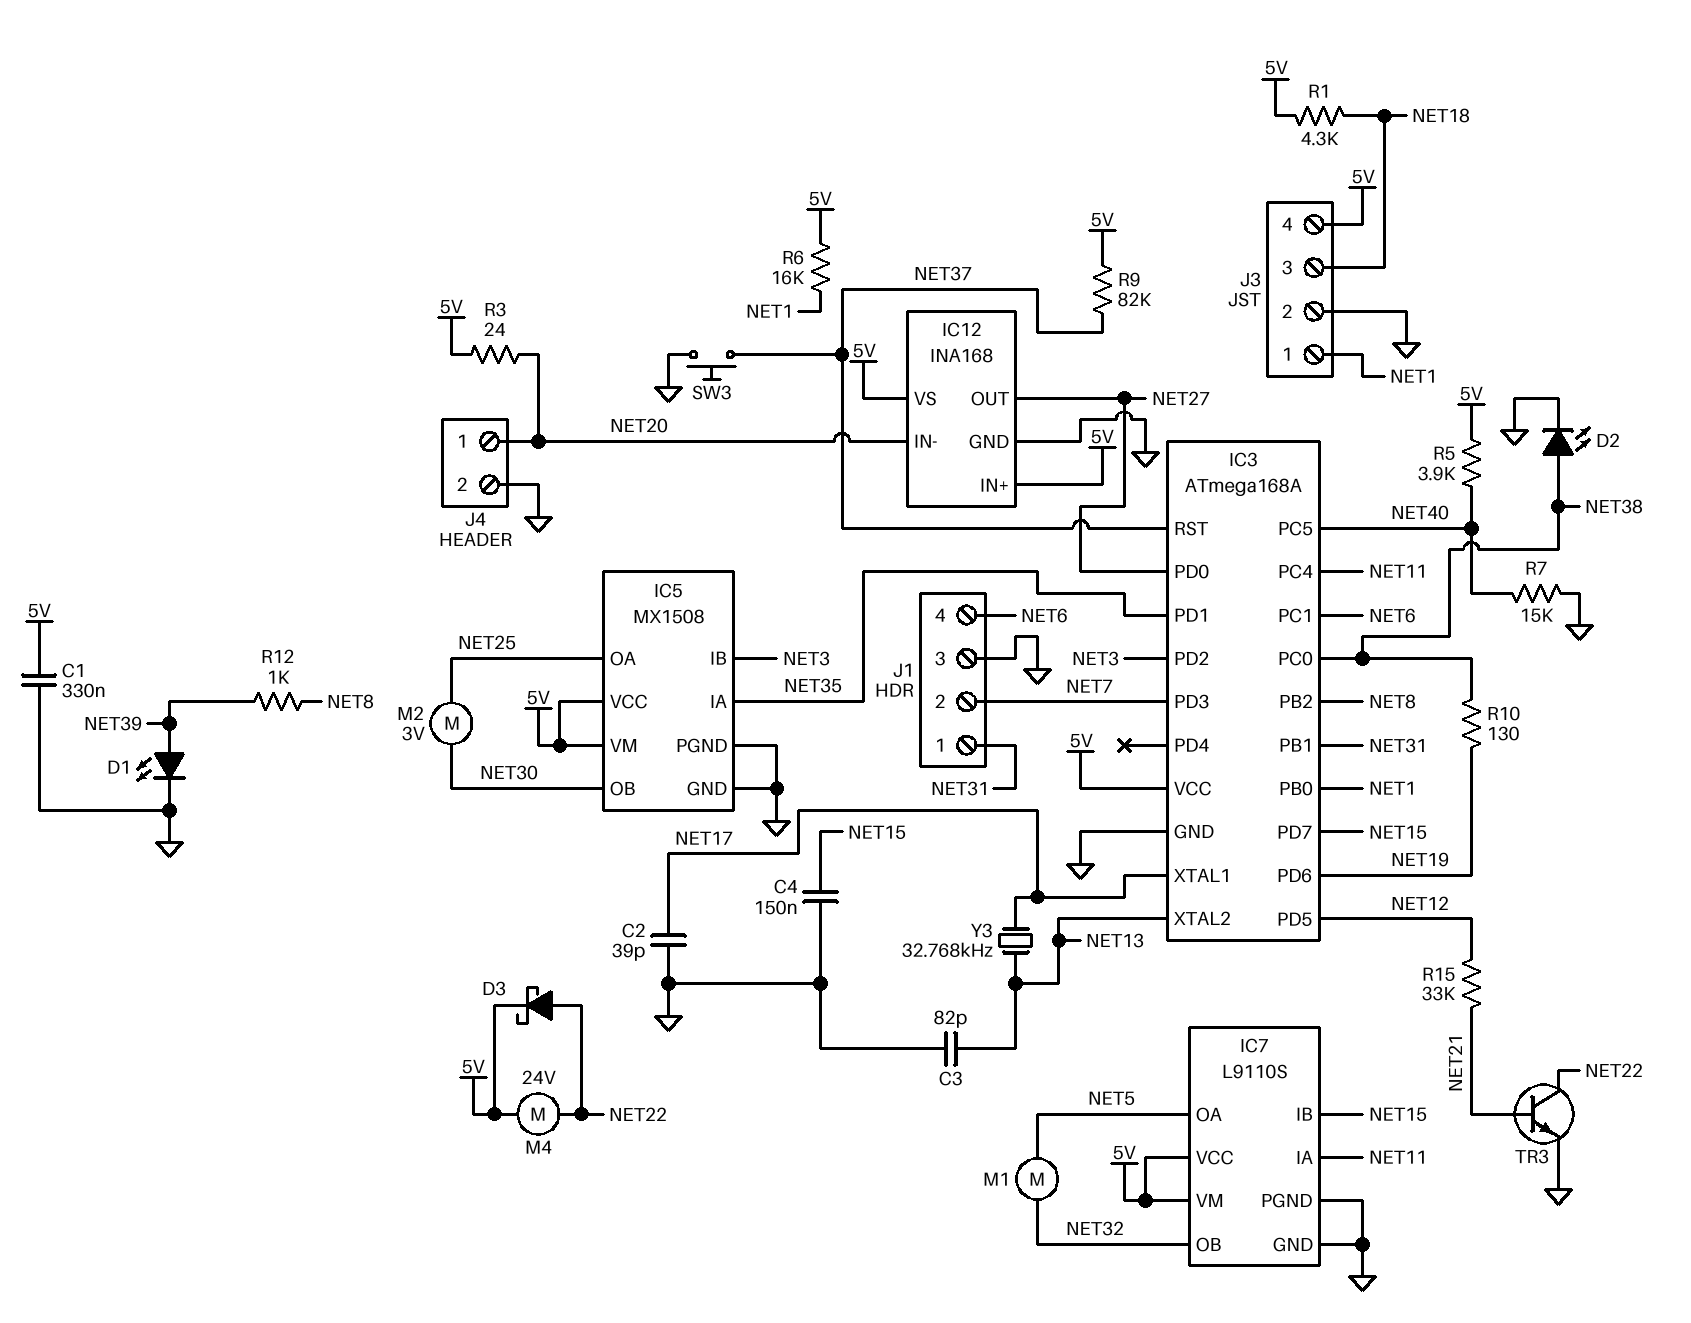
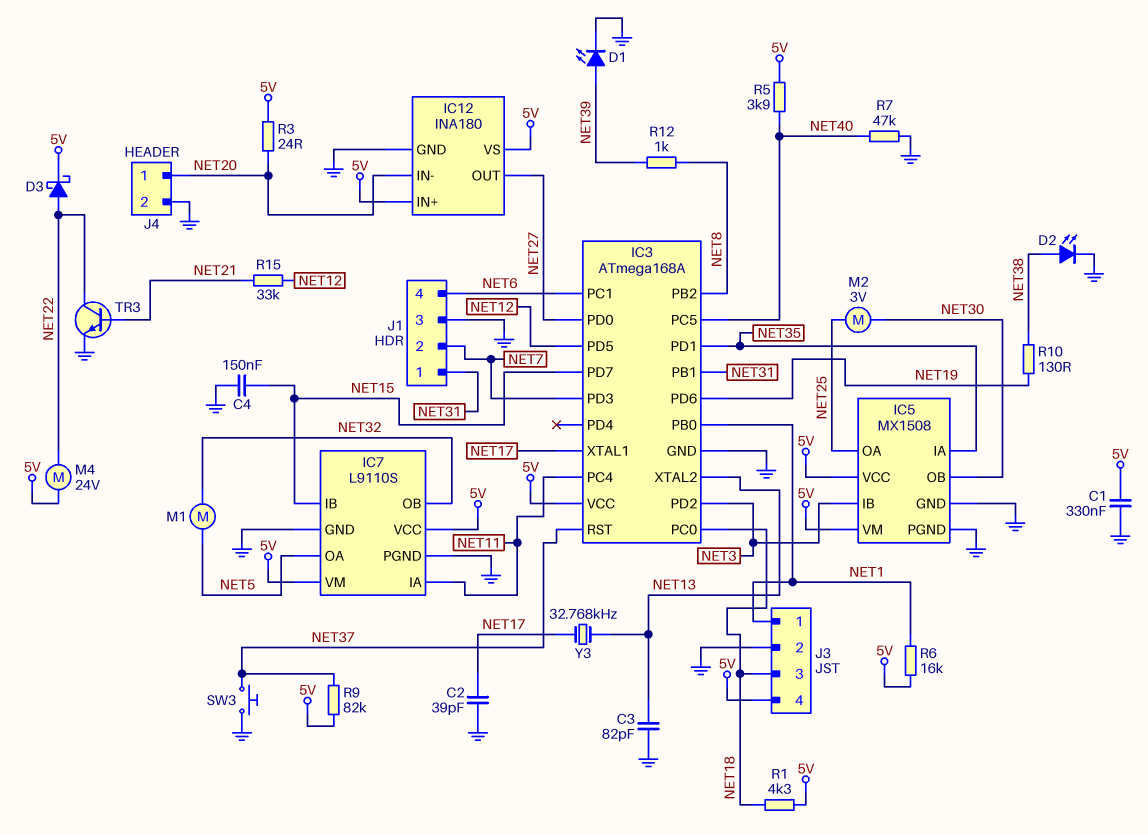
IC3 pin PC0: NET38 -> NET18
IC12: INA168 -> INA180
R7: 15k (GND, NET40) -> 47k (GND, NET40)

